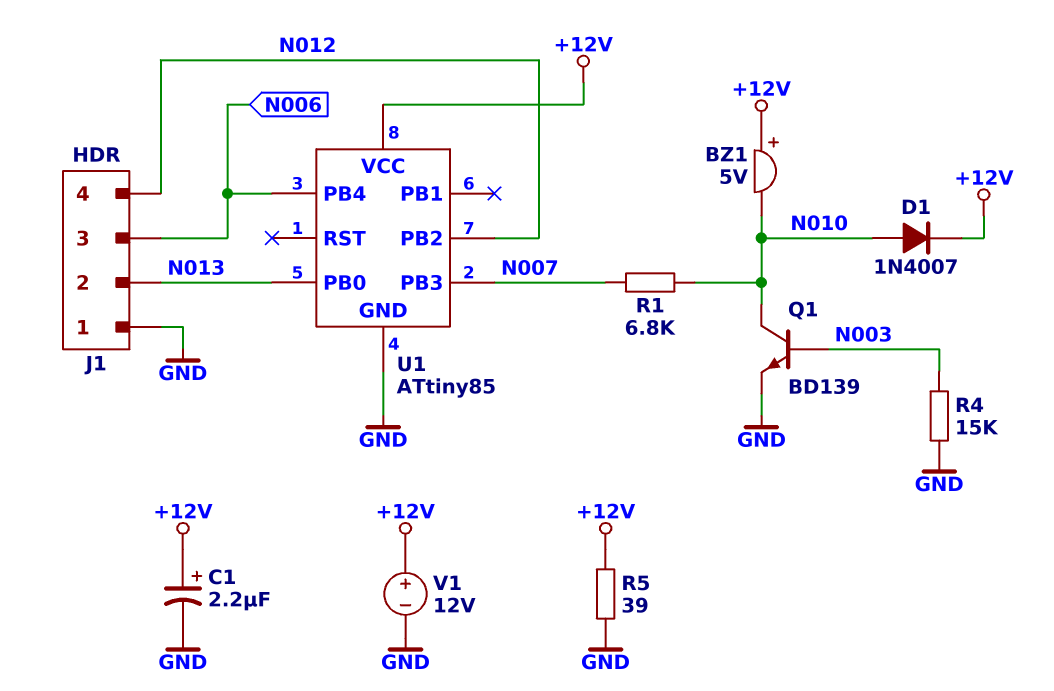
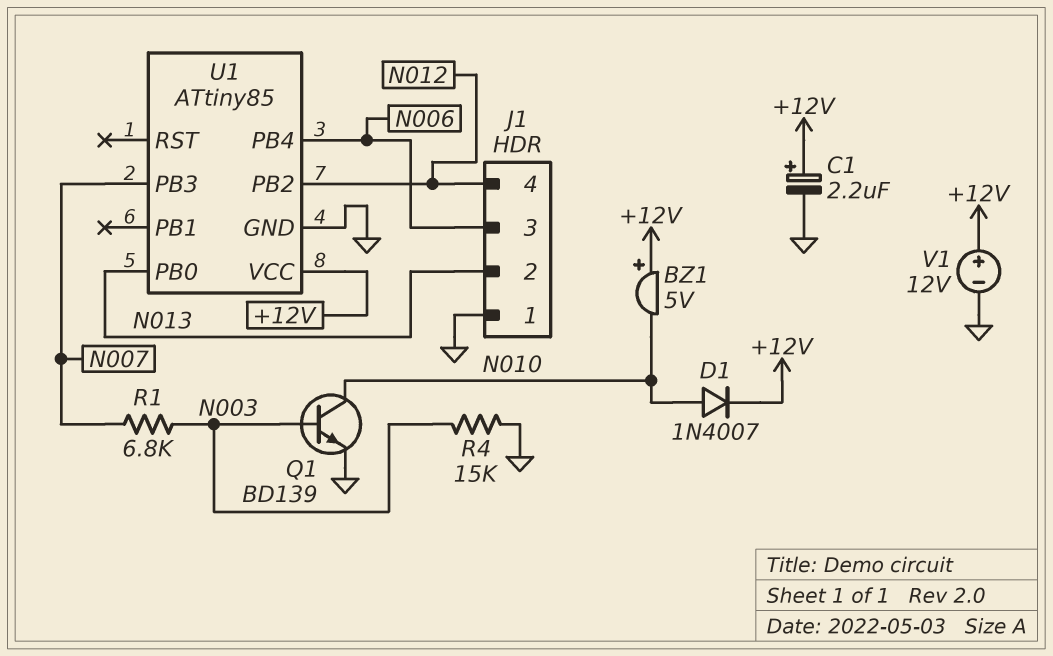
R1: 6.8k (N007, N010) -> 6.8k (N003, N007)
R5: 39 (+12V, GND) -> none

